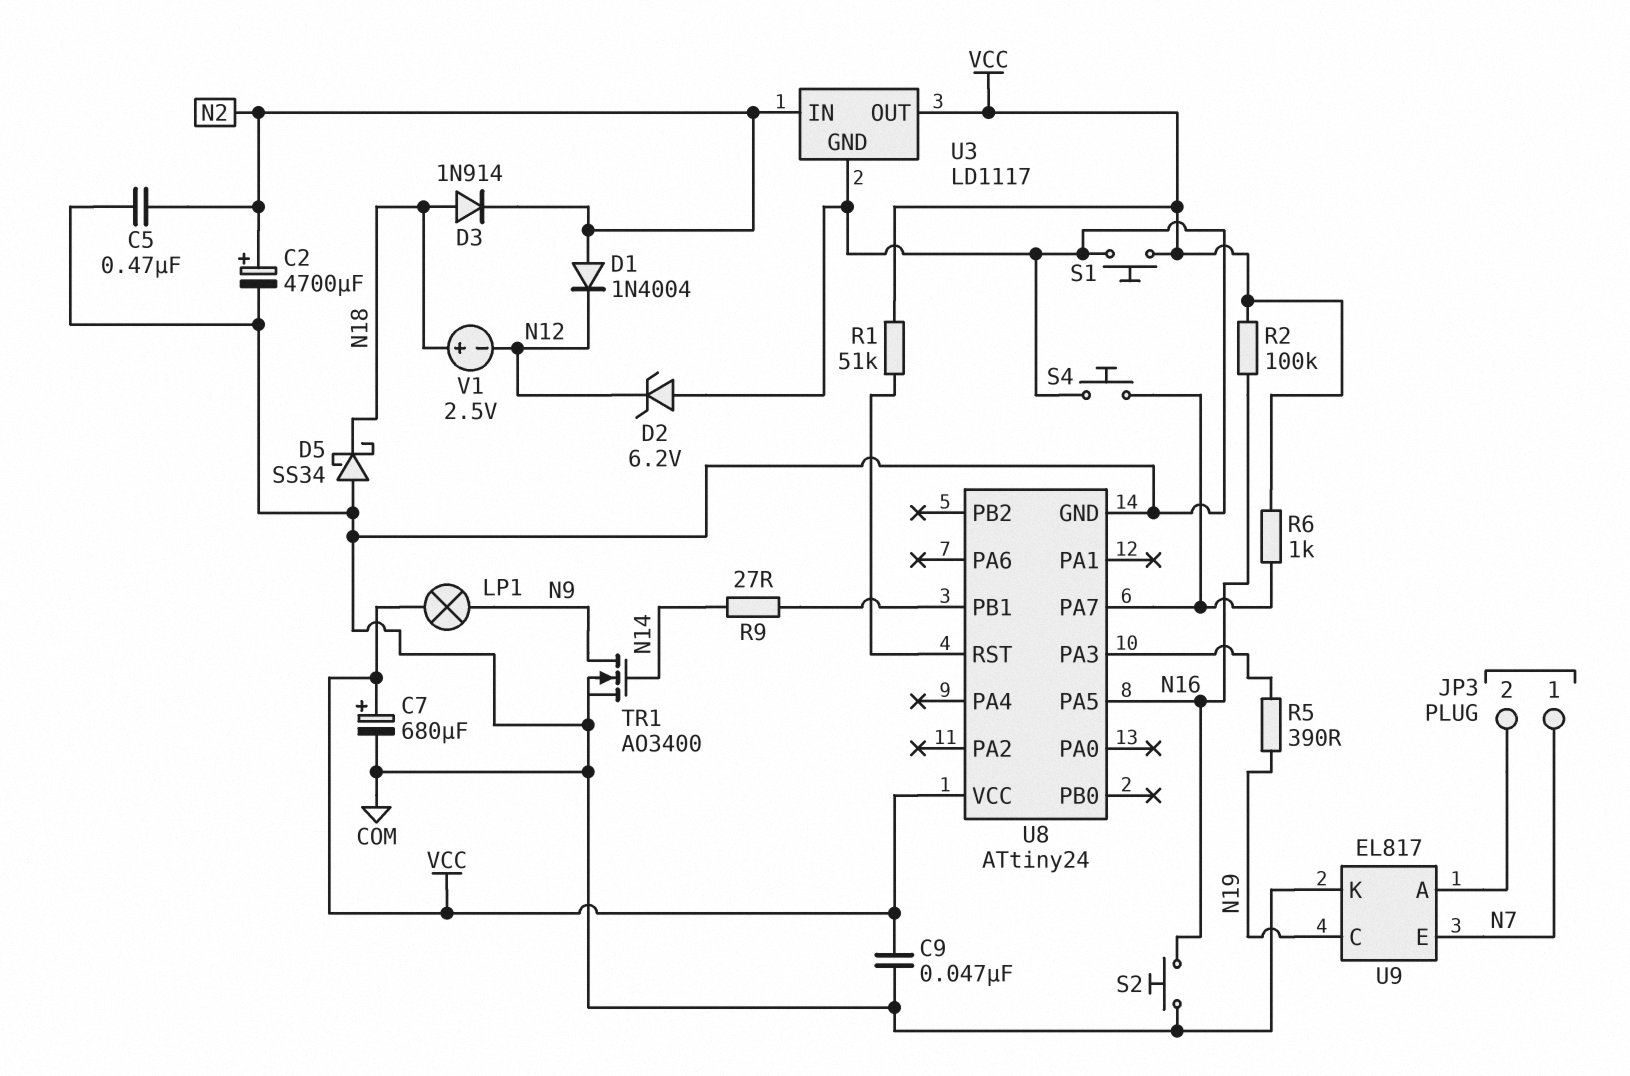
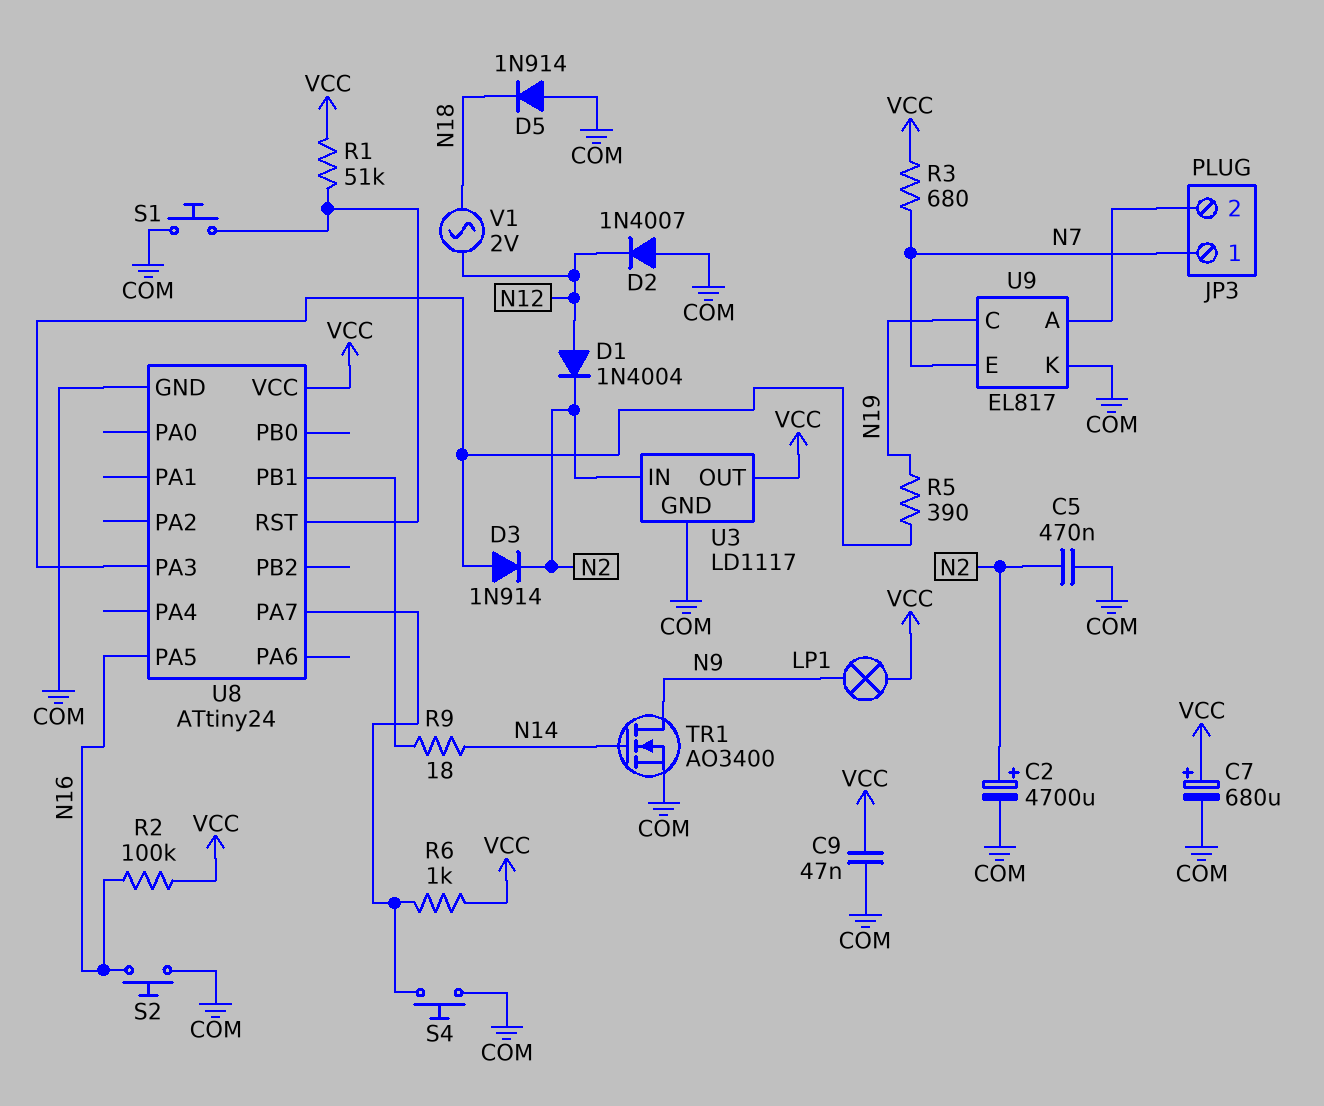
D1: diode 1N4004 (A N2, K N12) -> diode 1N4004 (A N12, K N2)
D2: zener 6.2V (A COM, K N12) -> diode 1N4007 (A COM, K N12)
D3: diode 1N914 (A N18, K N2) -> diode 1N914 (A U8/PA3, K N2)
D5: schottky SS34 (A COM, K N18) -> diode 1N914 (A COM, K N18)
R3: none -> 680 (N7, VCC)
R9: 27 (N14, U8/PB1) -> 18 (N14, U8/PB1)
S1: button (COM, VCC) -> button (COM, U8/RST)
V1: 2.5V (plus N18, minus N12) -> AC 2V (N12, N18)

